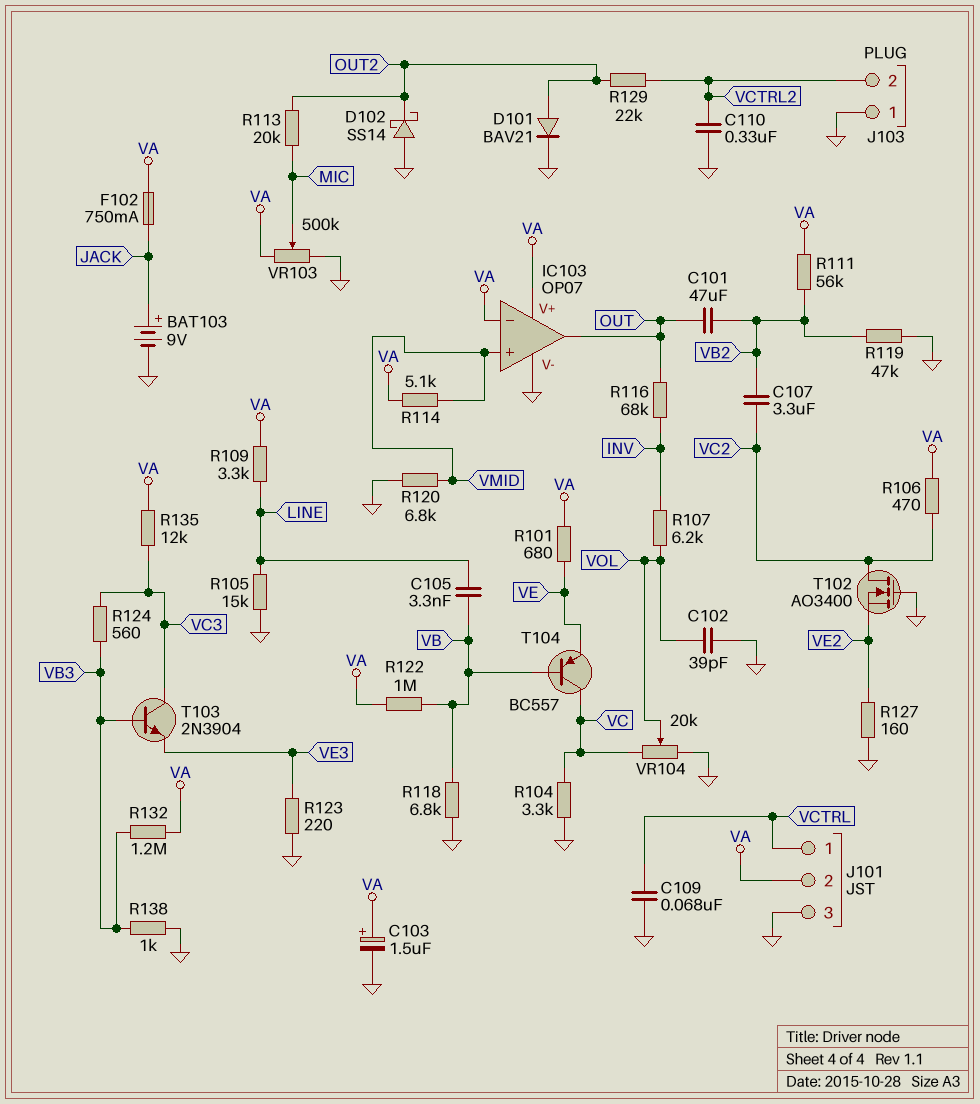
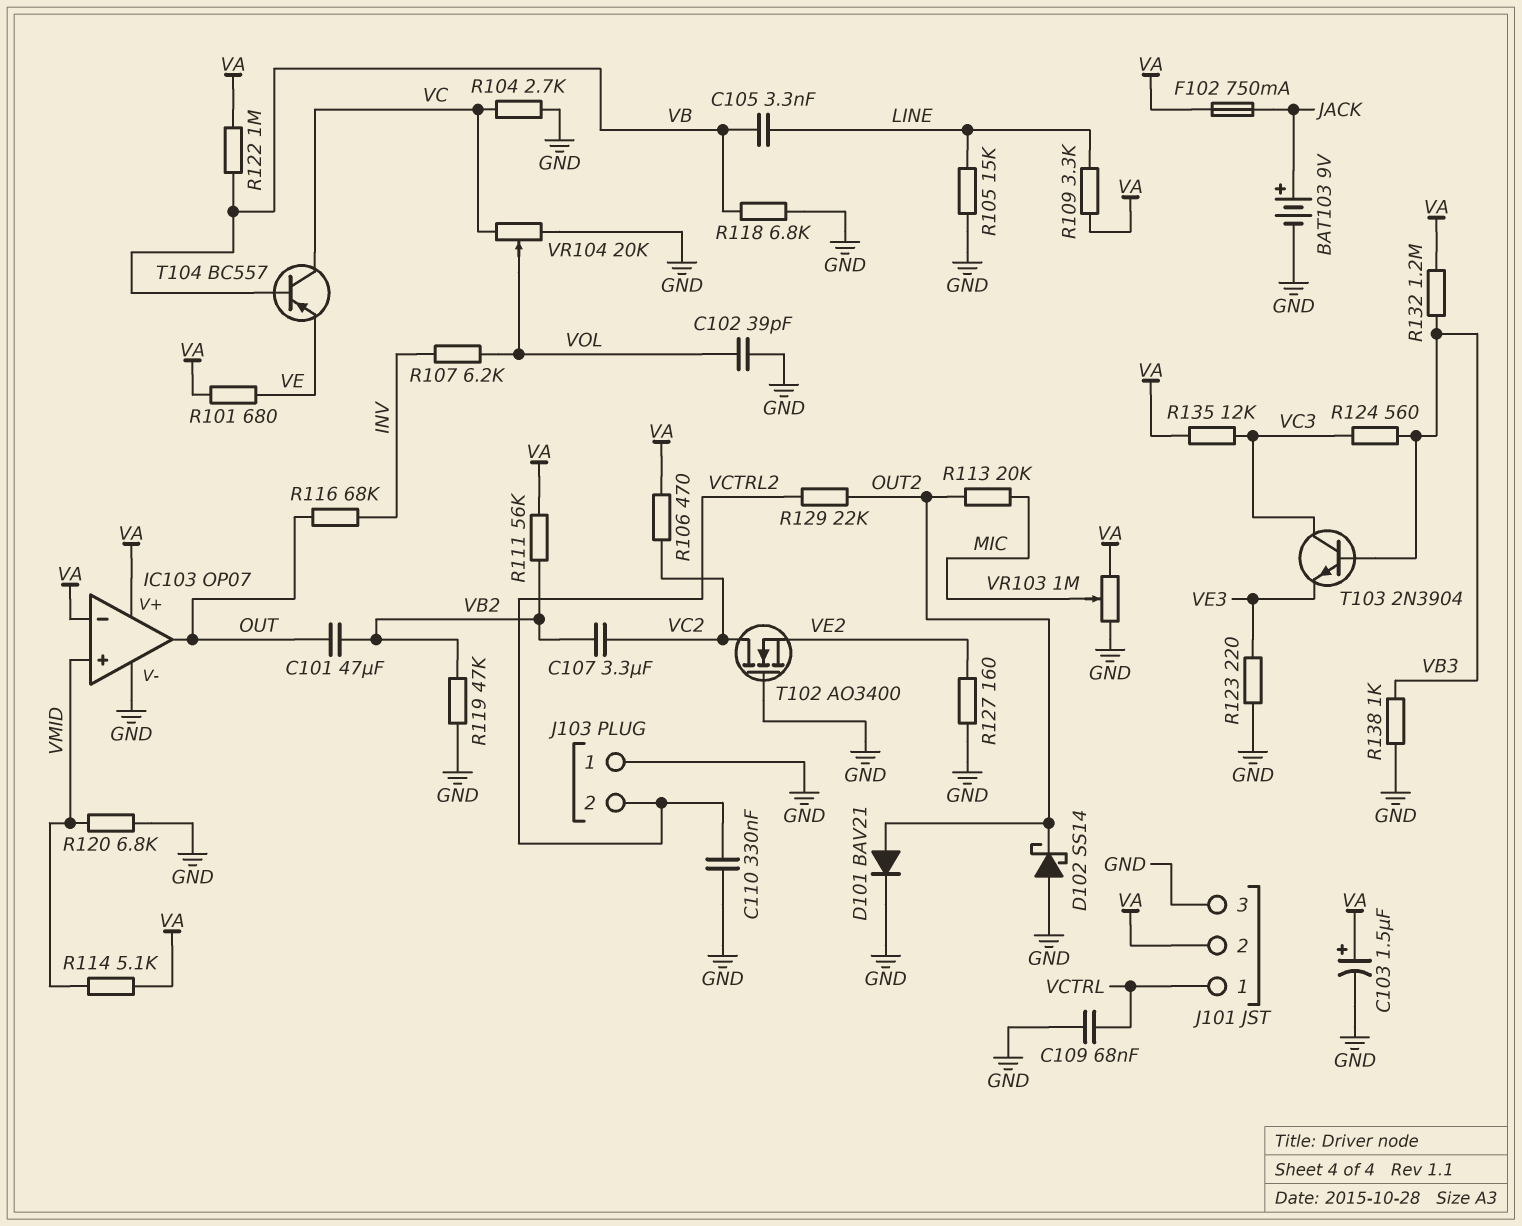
R104: 3.3k (GND, VC) -> 2.7k (GND, VC)
VR103: 500k (GND, VA, wiper MIC) -> 1M (GND, VA, wiper MIC)

